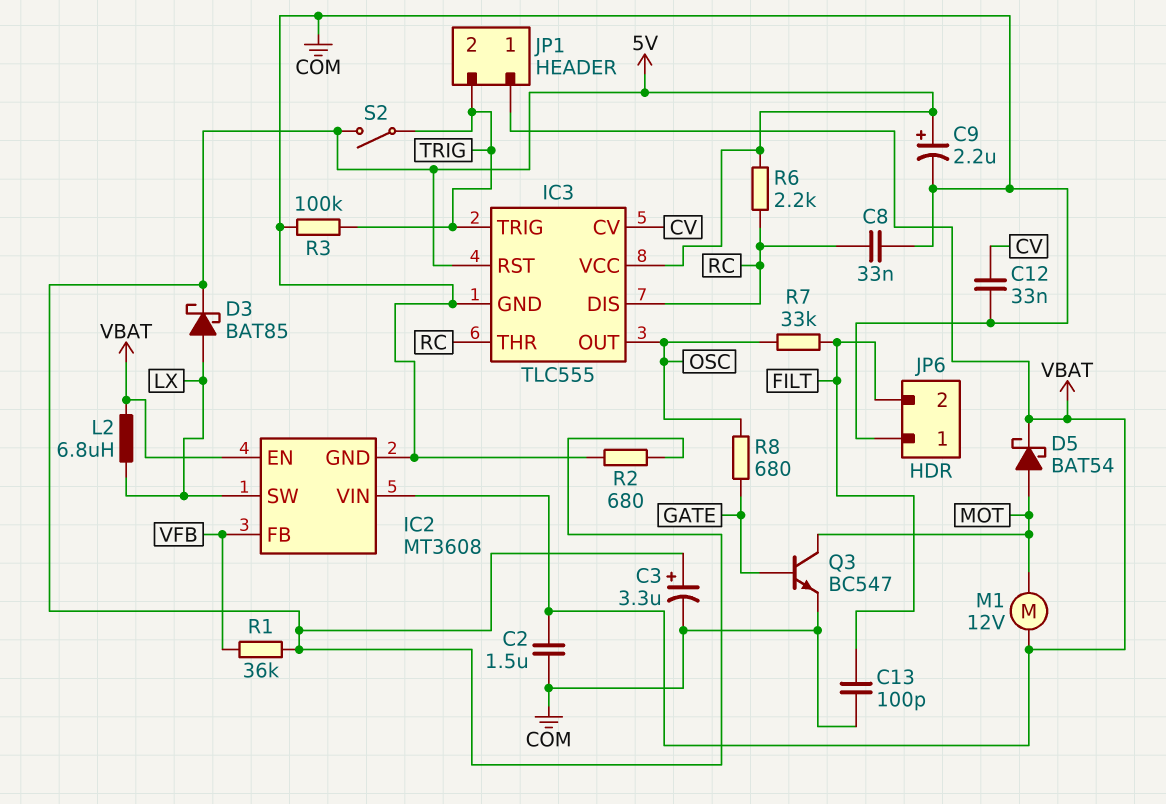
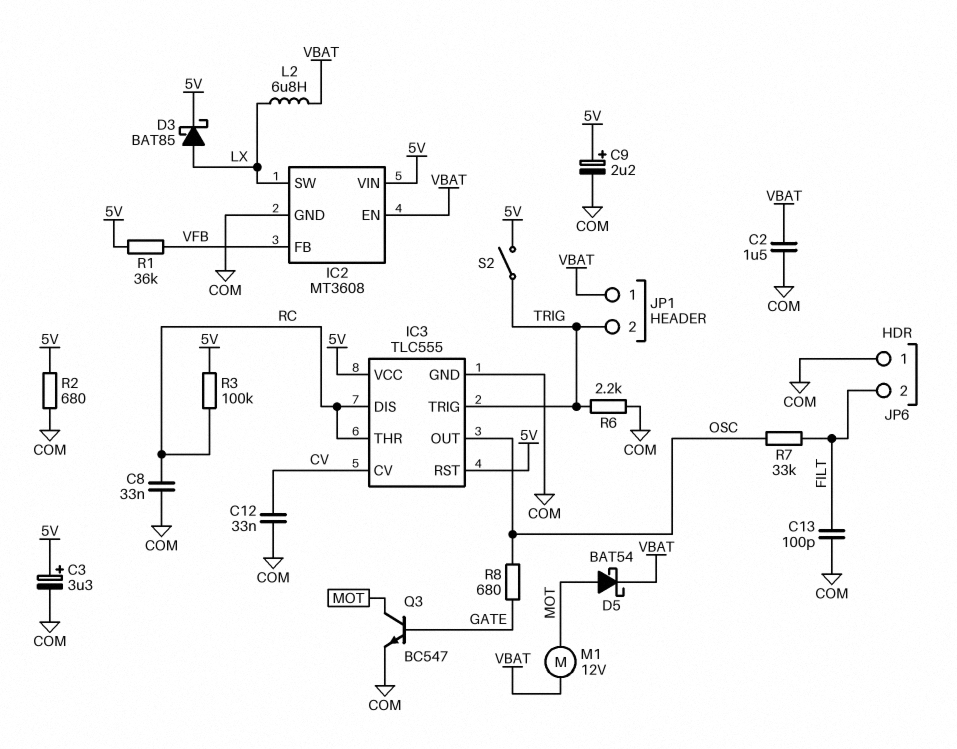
IC2 pin VIN: VBAT -> 5V
R3: 100k (COM, TRIG) -> 100k (5V, RC)
R6: 2.2k (5V, RC) -> 2.2k (COM, TRIG)

